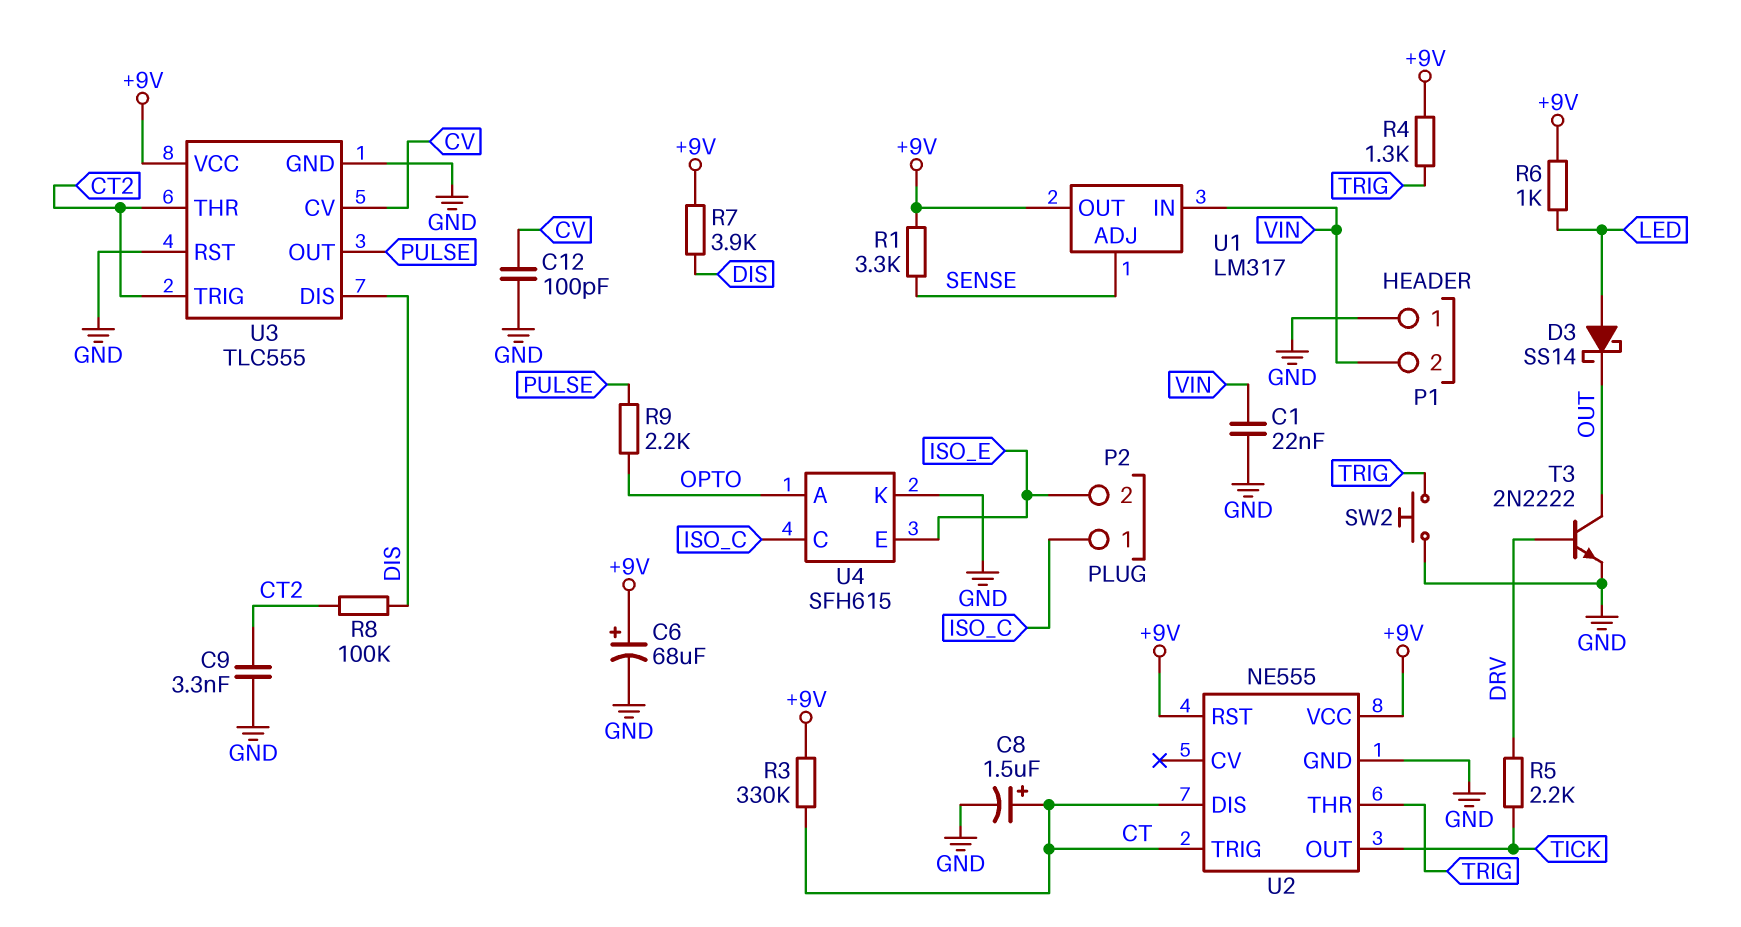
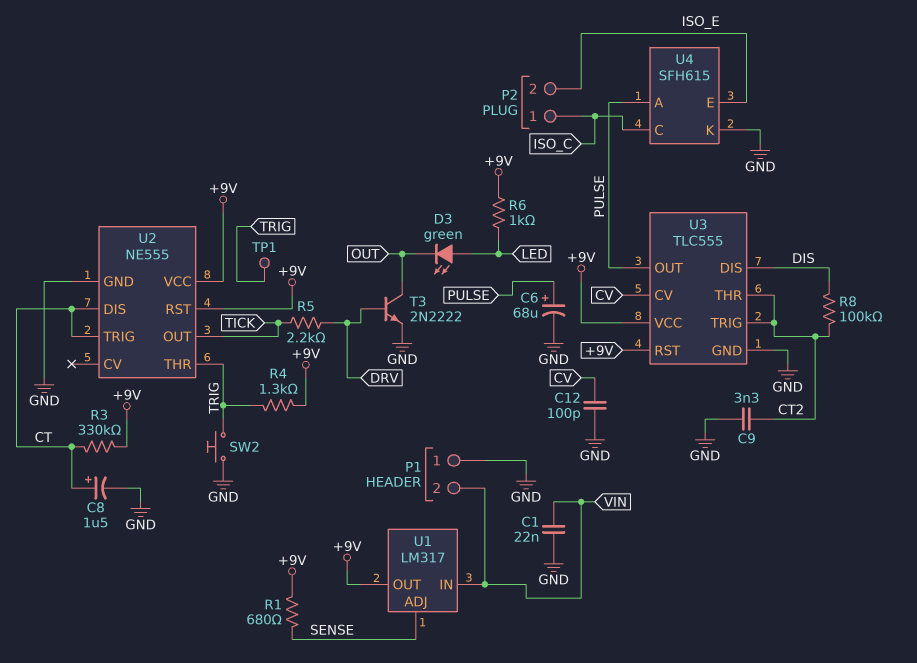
C6: 68uF (plus +9V, minus GND) -> 68uF (plus PULSE, minus GND)
D3: schottky SS14 (A LED, K OUT) -> LED green (A LED, K OUT)
R1: 3.3k (+9V, SENSE) -> 680 (+9V, SENSE)
R7: 3.9k (+9V, DIS) -> none
R9: 2.2k (OPTO, PULSE) -> none
TP1: none -> test point (TRIG)
U3 pin RST: GND -> +9V
U4 pin A: OPTO -> PULSE

